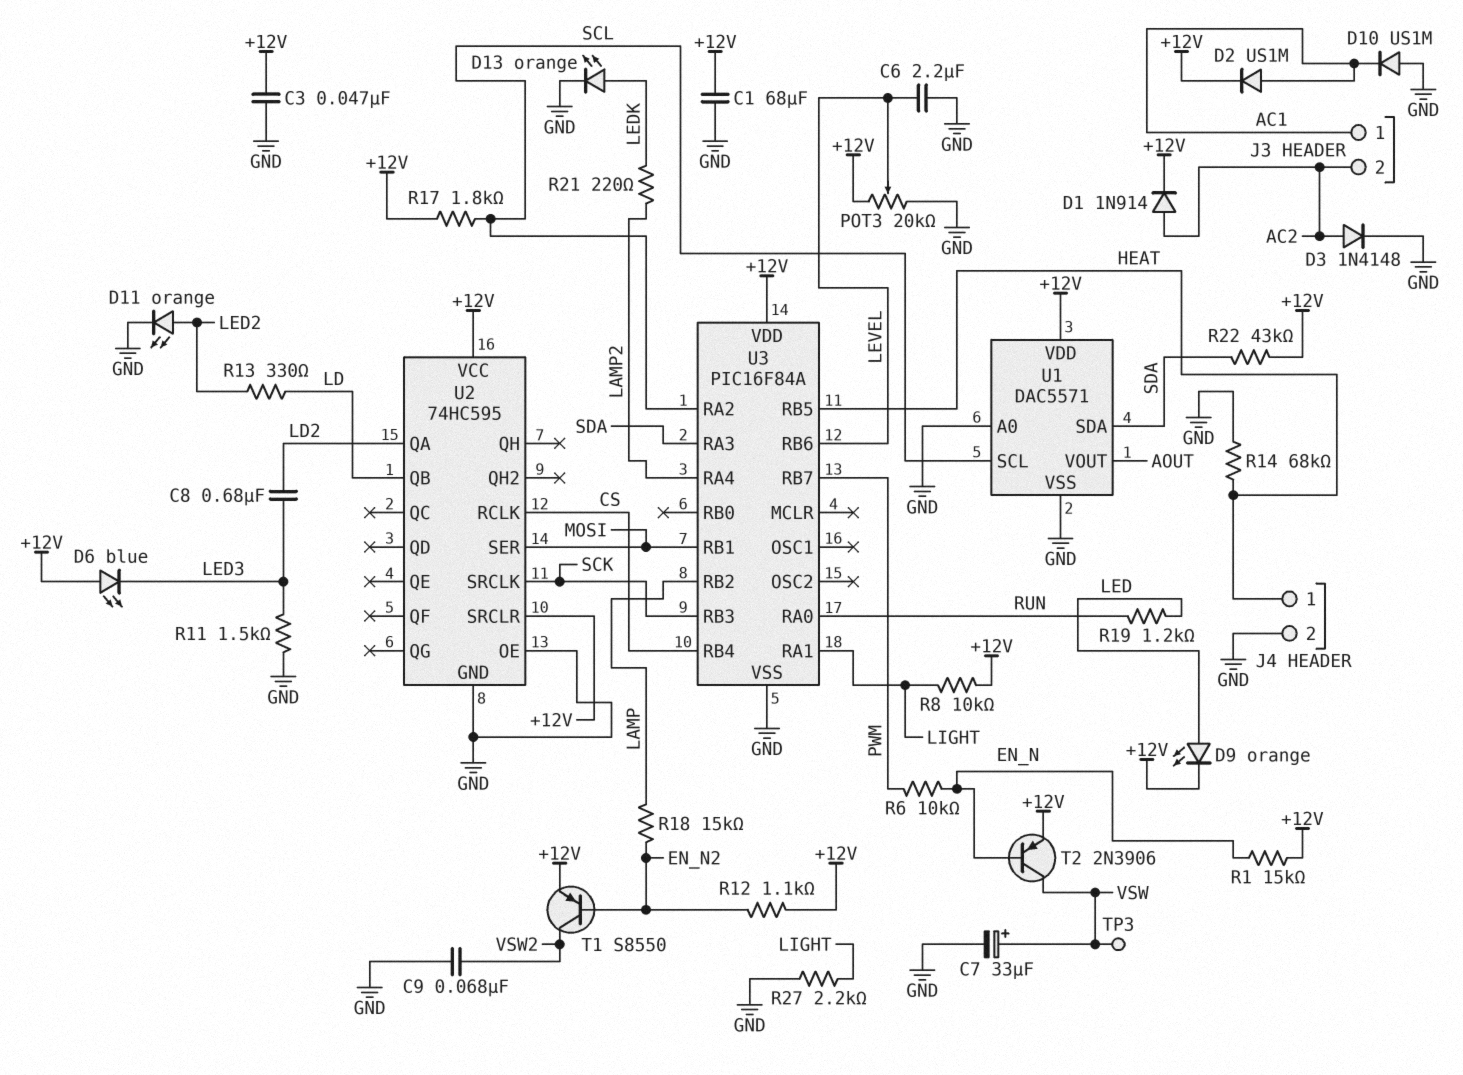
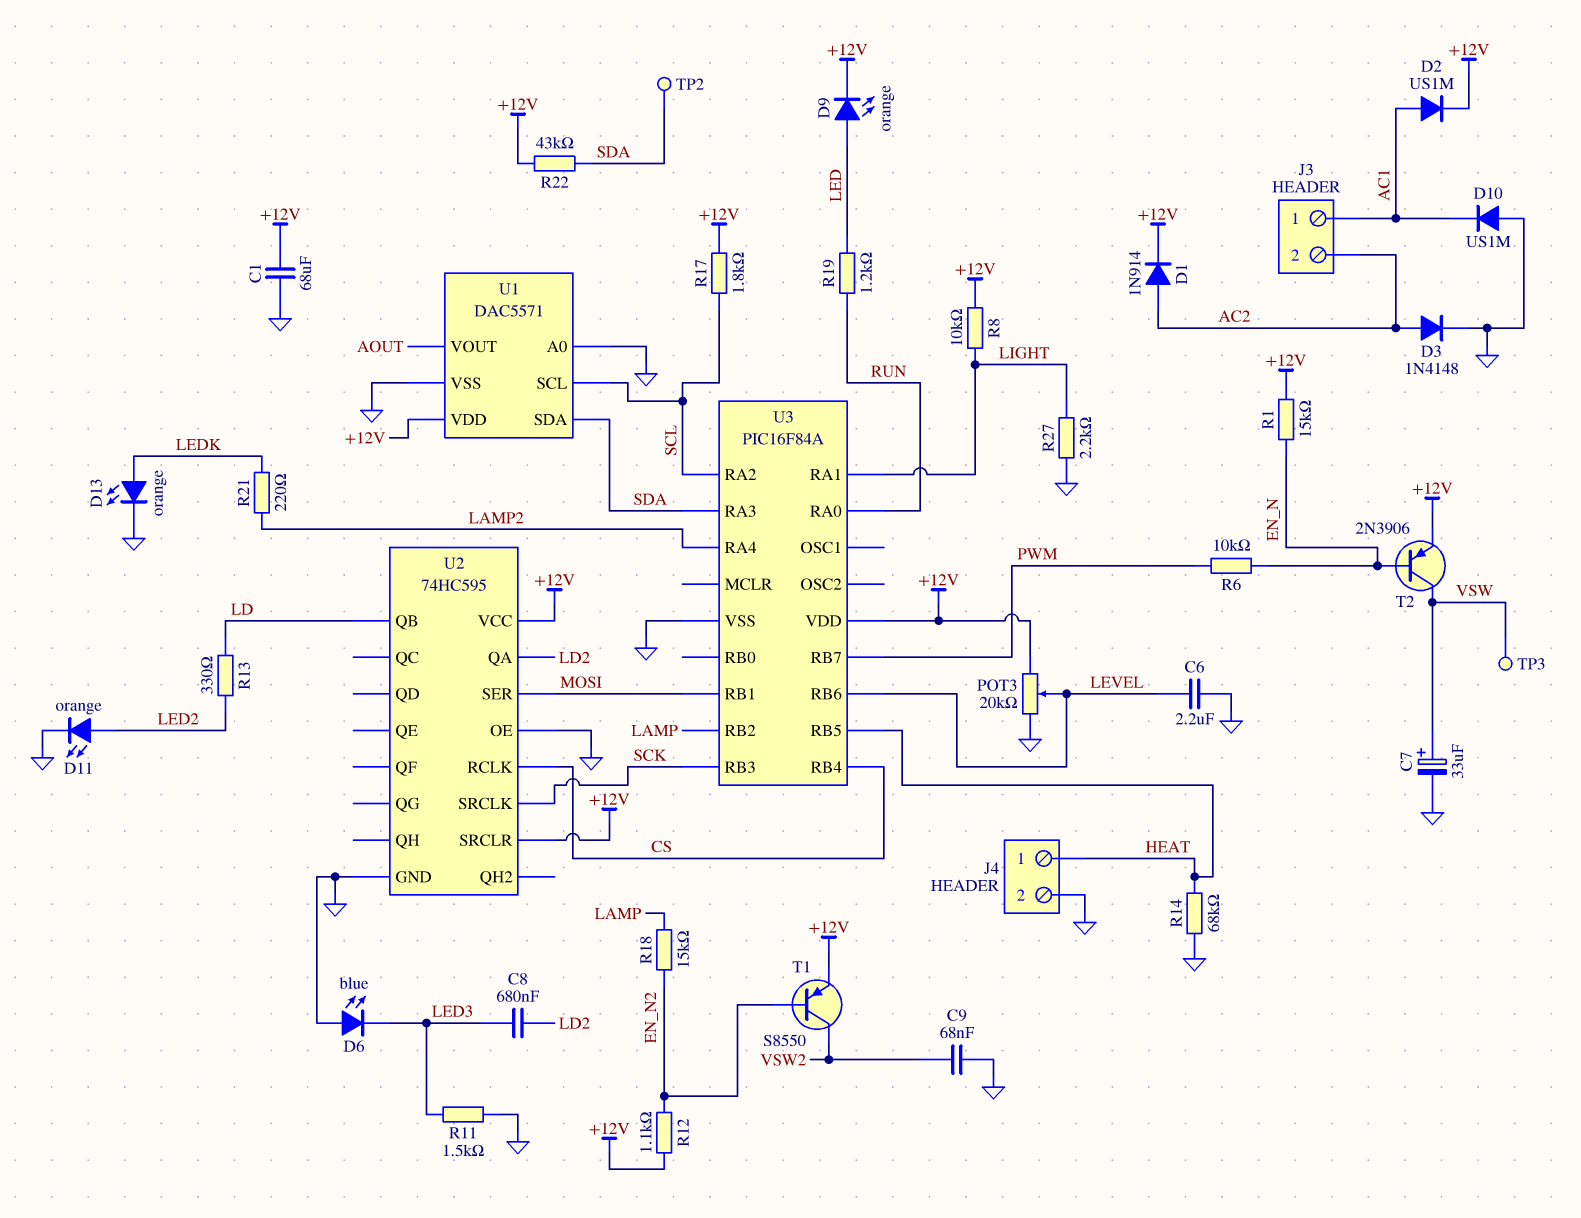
C3: 47nF (+12V, GND) -> none
D6: LED blue (A +12V, K LED3) -> LED blue (A GND, K LED3)
TP2: none -> test point (SDA)

